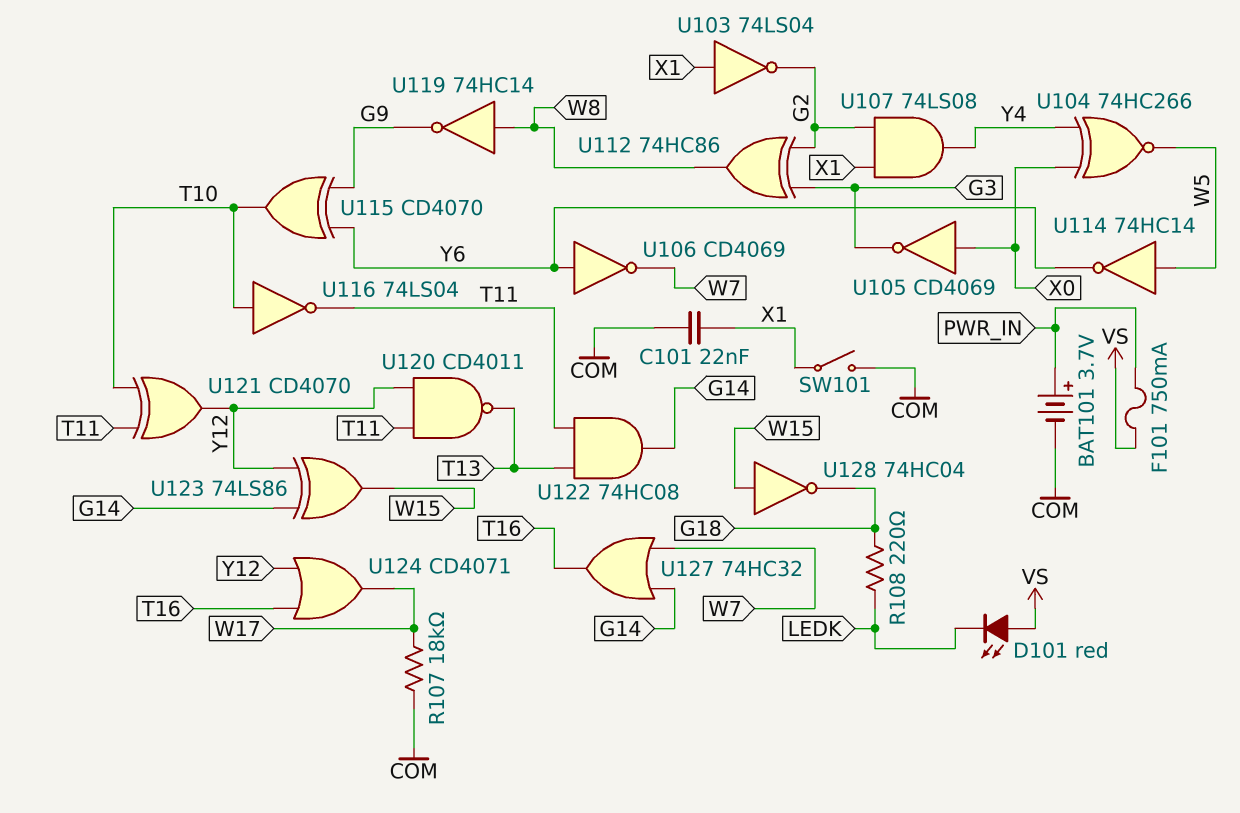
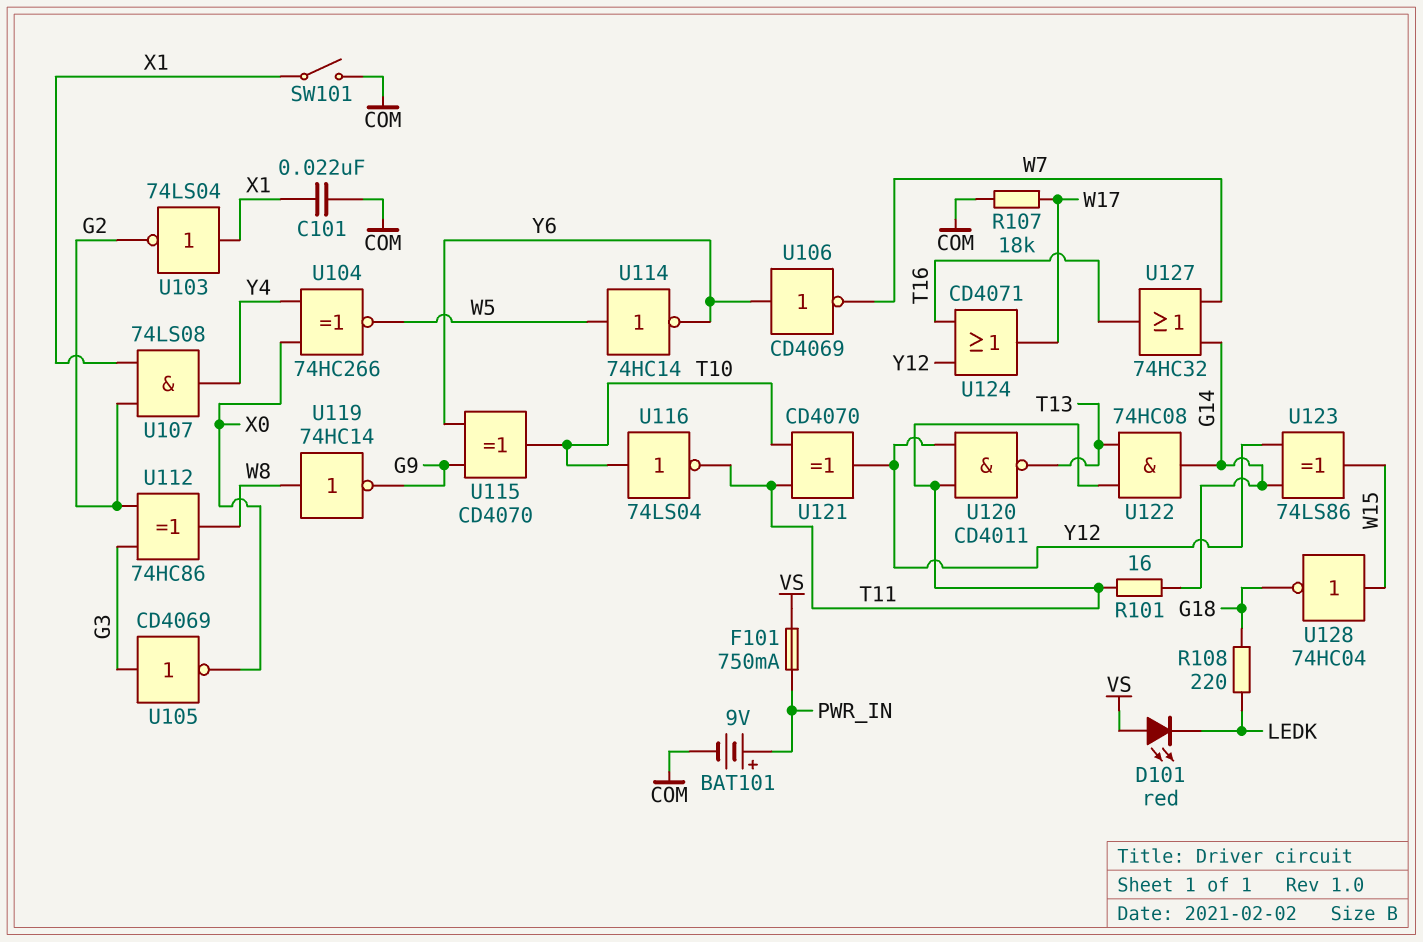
BAT101: 3.7V (plus PWR_IN, minus COM) -> 9V (plus PWR_IN, minus COM)
R101: none -> 16 (G14, T11)
U105: NOT CD4069 (in X0, out G3) -> NOT CD4069 (in G3, out X0)

